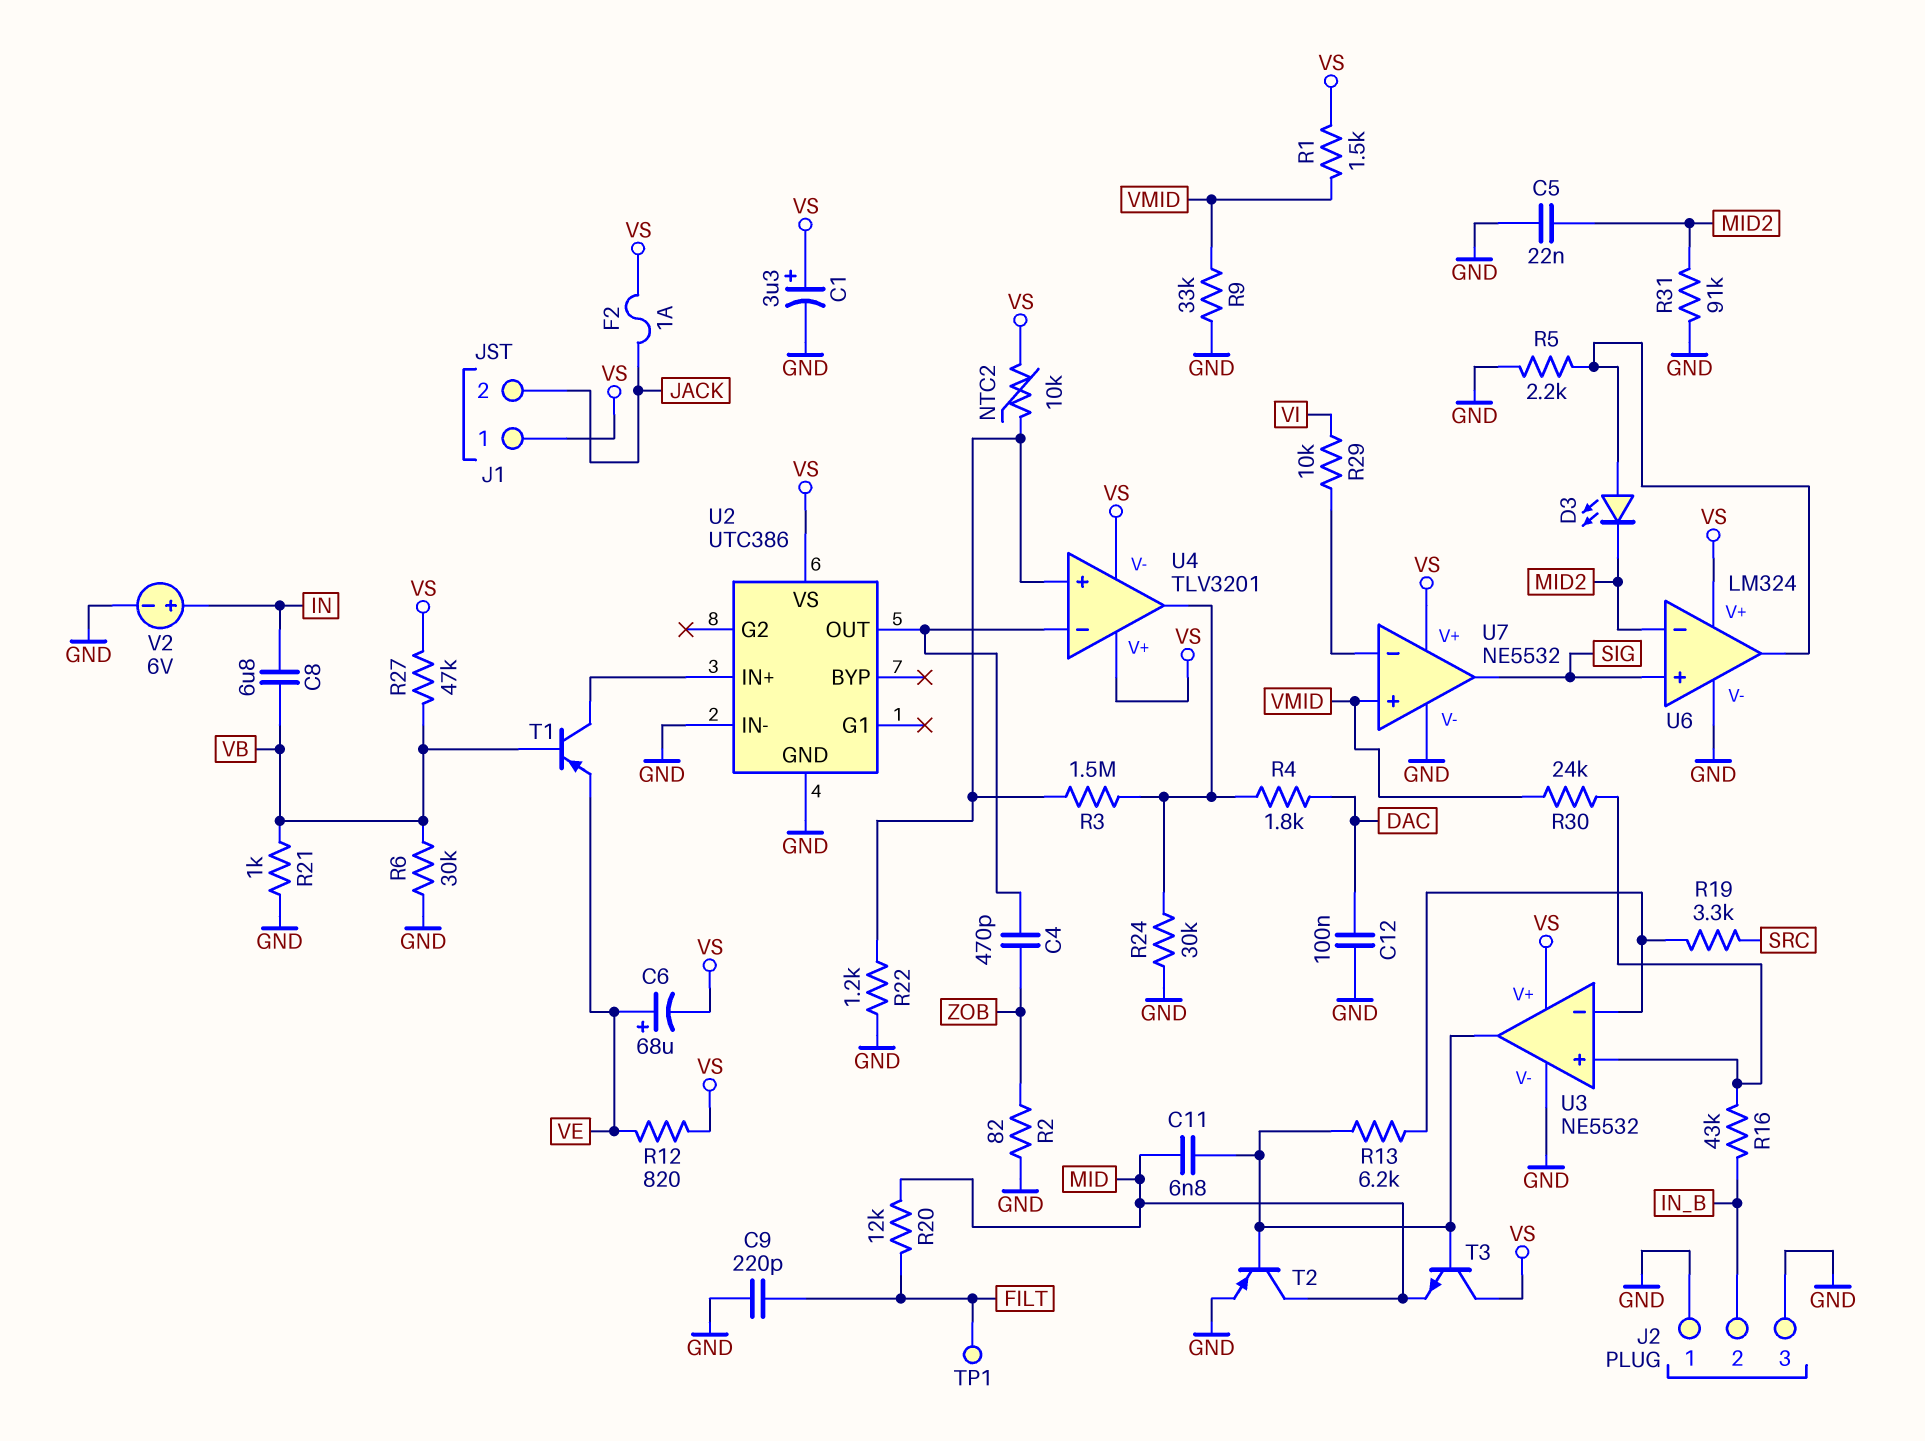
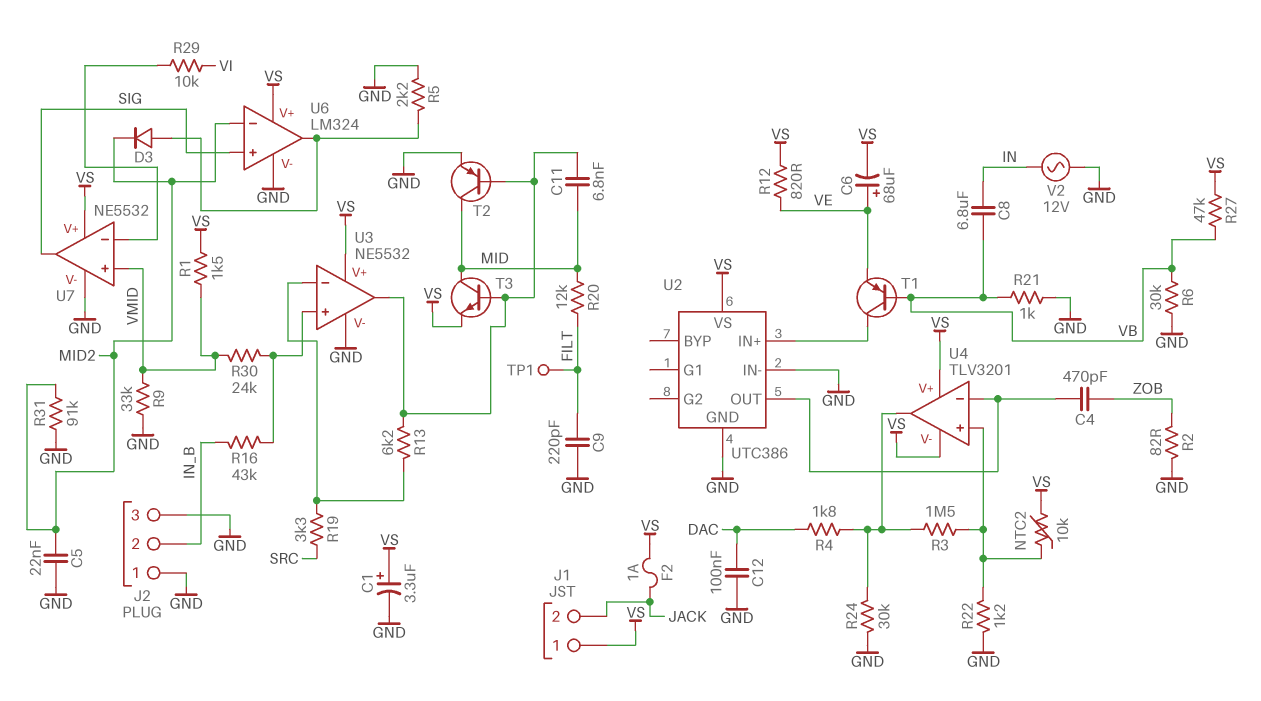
D3: LED (A U6/out, K MID2) -> diode (A U6/out, K MID2)
T3: NPN (B U3/out, C VS, E MID) -> NPN (B U3/out, C MID, E VS)
V2: 6V (plus IN, minus GND) -> AC 12V (GND, IN)

